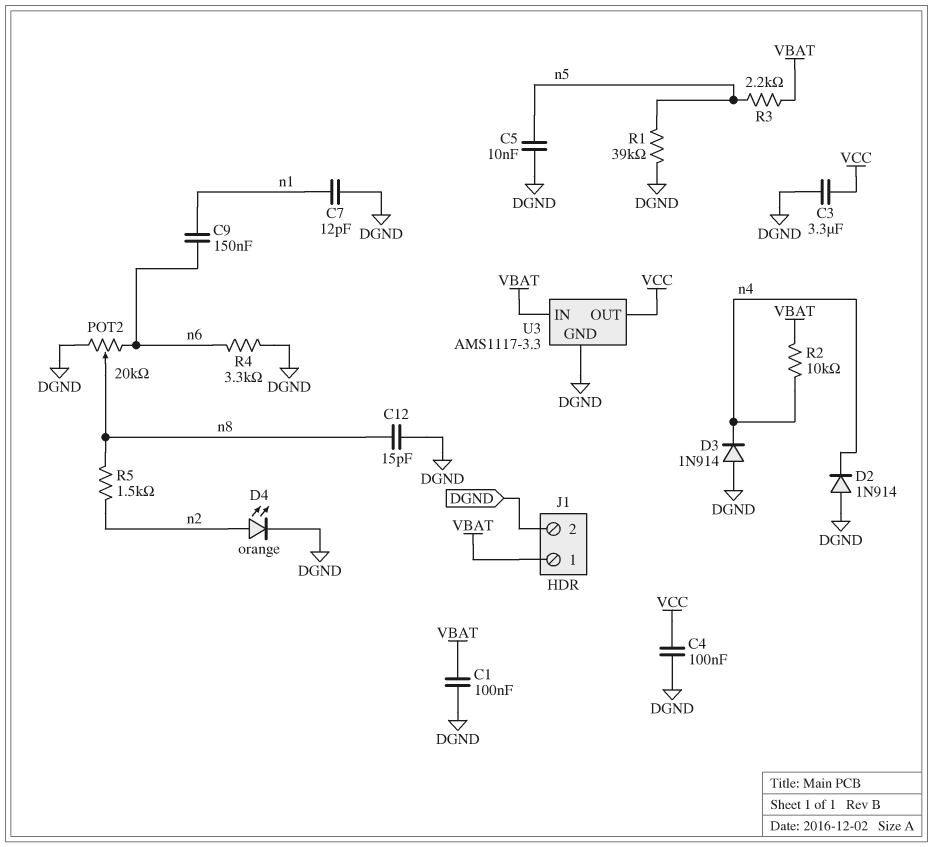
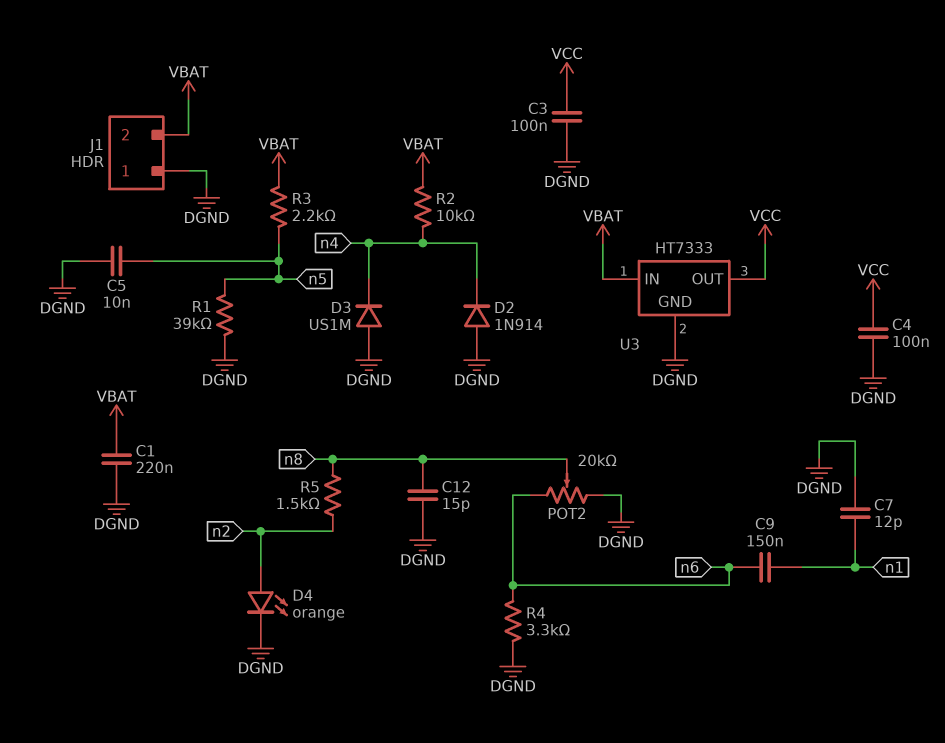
C1: 100nF (DGND, VBAT) -> 220nF (DGND, VBAT)
C3: 3.3uF (DGND, VCC) -> 100nF (DGND, VCC)
D3: diode 1N914 (A DGND, K n4) -> diode US1M (A DGND, K n4)
J1 pin 1: VBAT -> DGND
J1 pin 2: DGND -> VBAT
U3: AMS1117-3.3 -> HT7333

